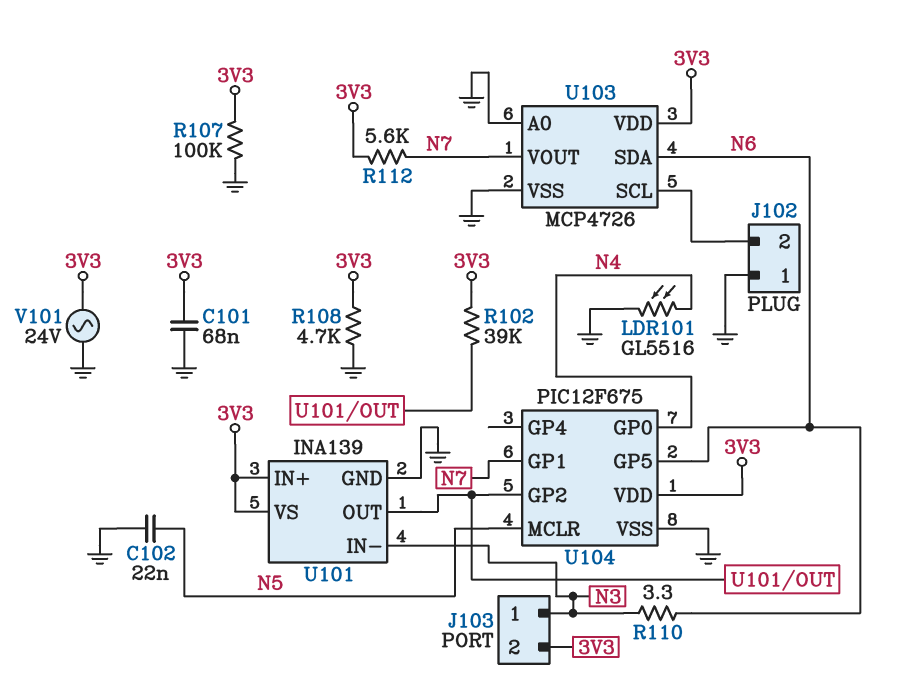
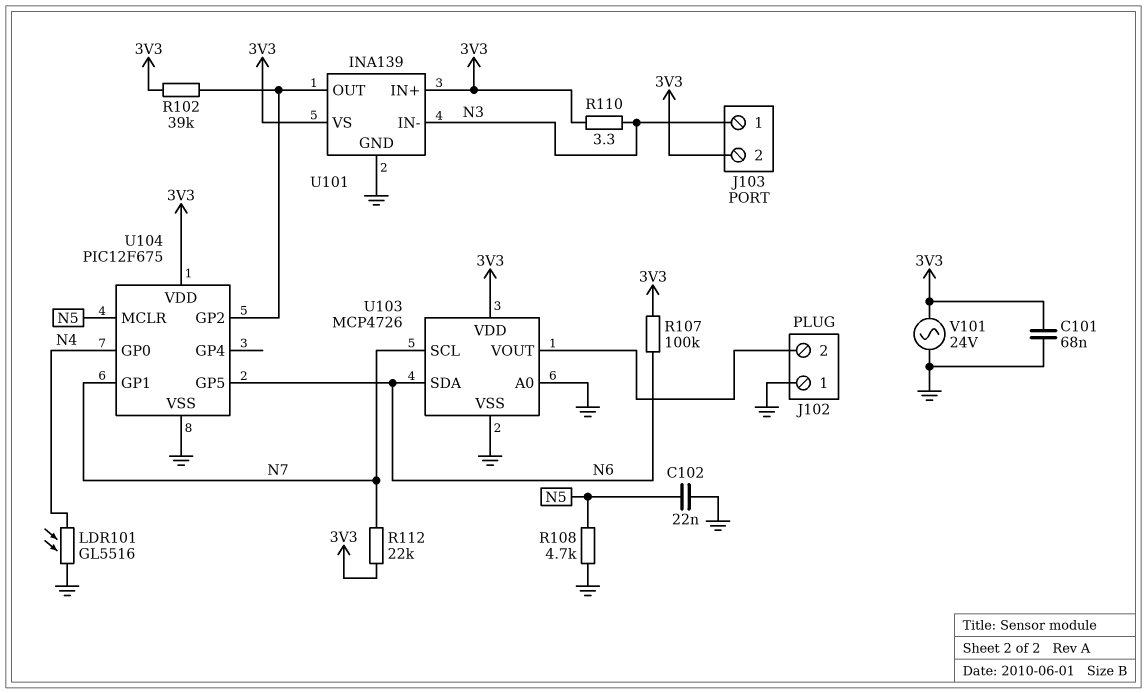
R107: 100k (3V3, GND) -> 100k (3V3, N6)
R108: 4.7k (3V3, GND) -> 4.7k (GND, N5)
R110: 3.3 (N3, N6) -> 3.3 (3V3, N3)
R112: 5.6k (3V3, N7) -> 22k (3V3, N7)
U103 pin SCL: J102/2 -> N7
U103 pin VOUT: N7 -> J102/2

